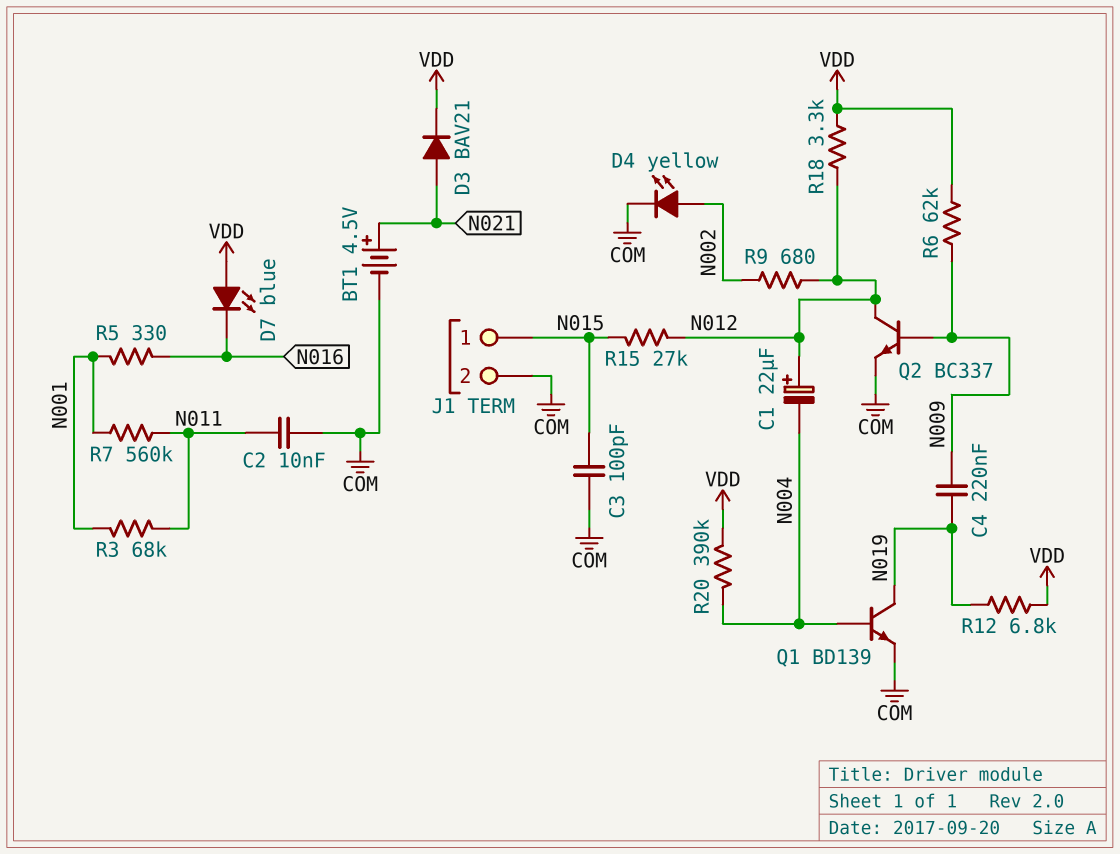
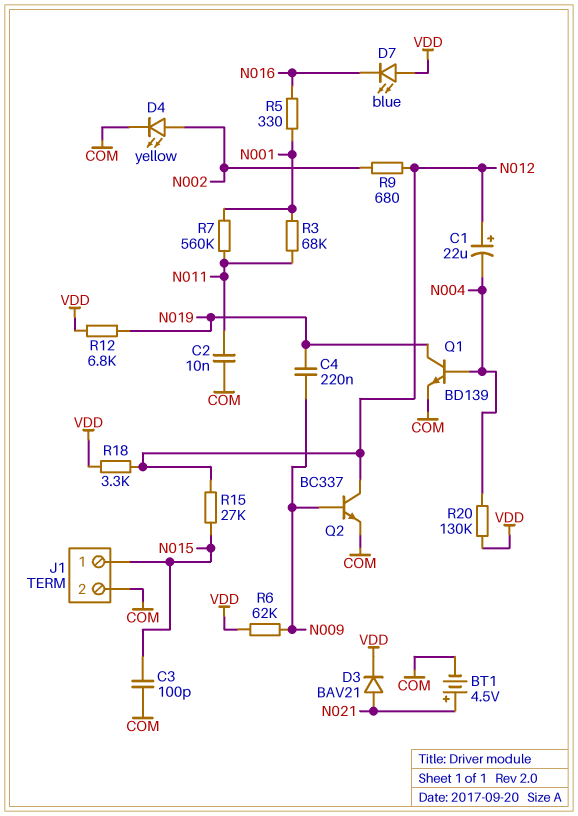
R20: 390k (N004, VDD) -> 130k (N004, VDD)

